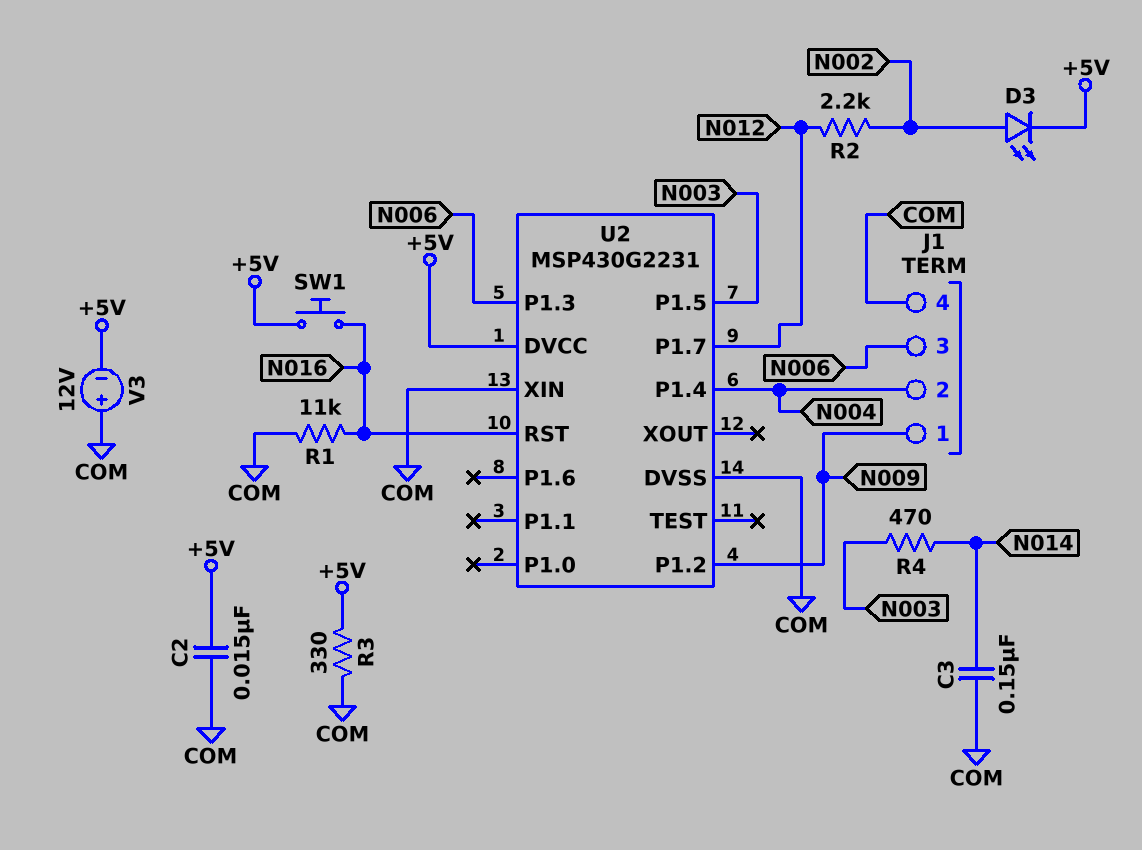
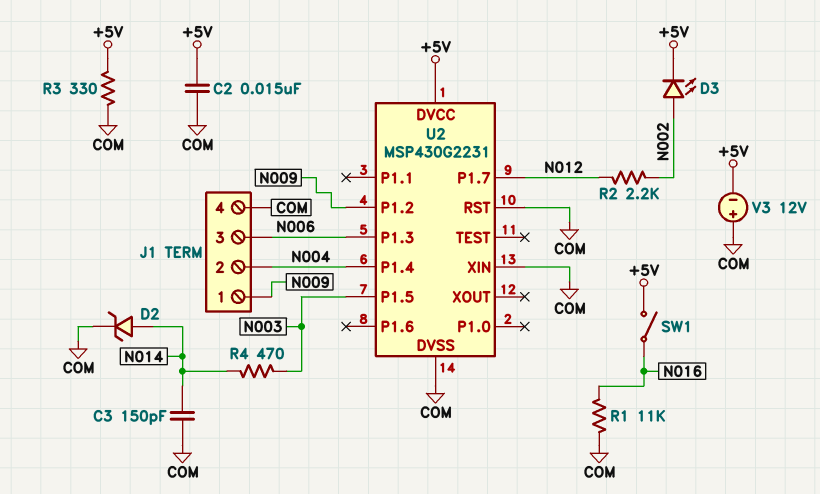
C3: 150nF (COM, N014) -> 150pF (COM, N014)
D2: none -> zener (A N014, K COM)
SW1: button (+5V, N016) -> switch (+5V, N016)
U2 pin RST: N016 -> COM

